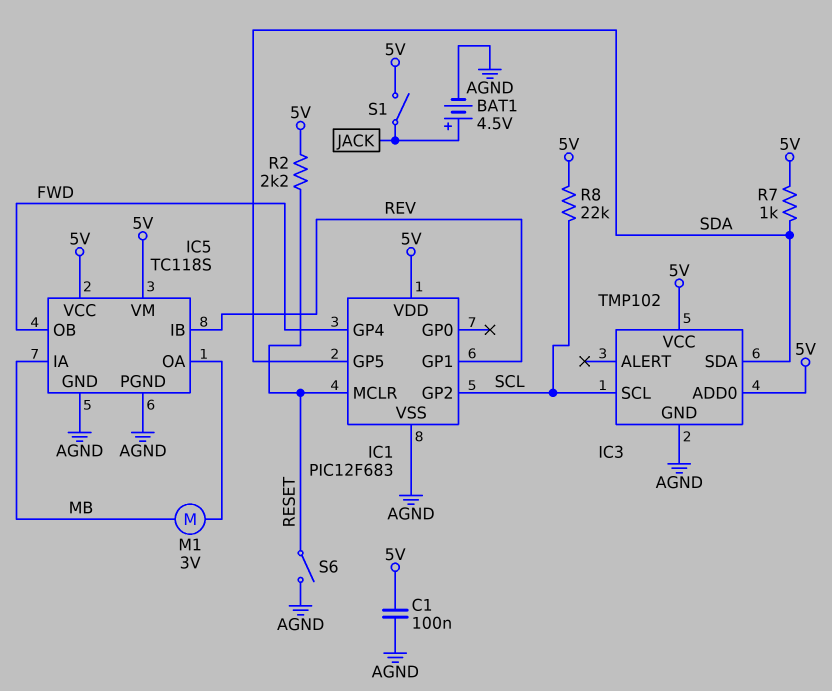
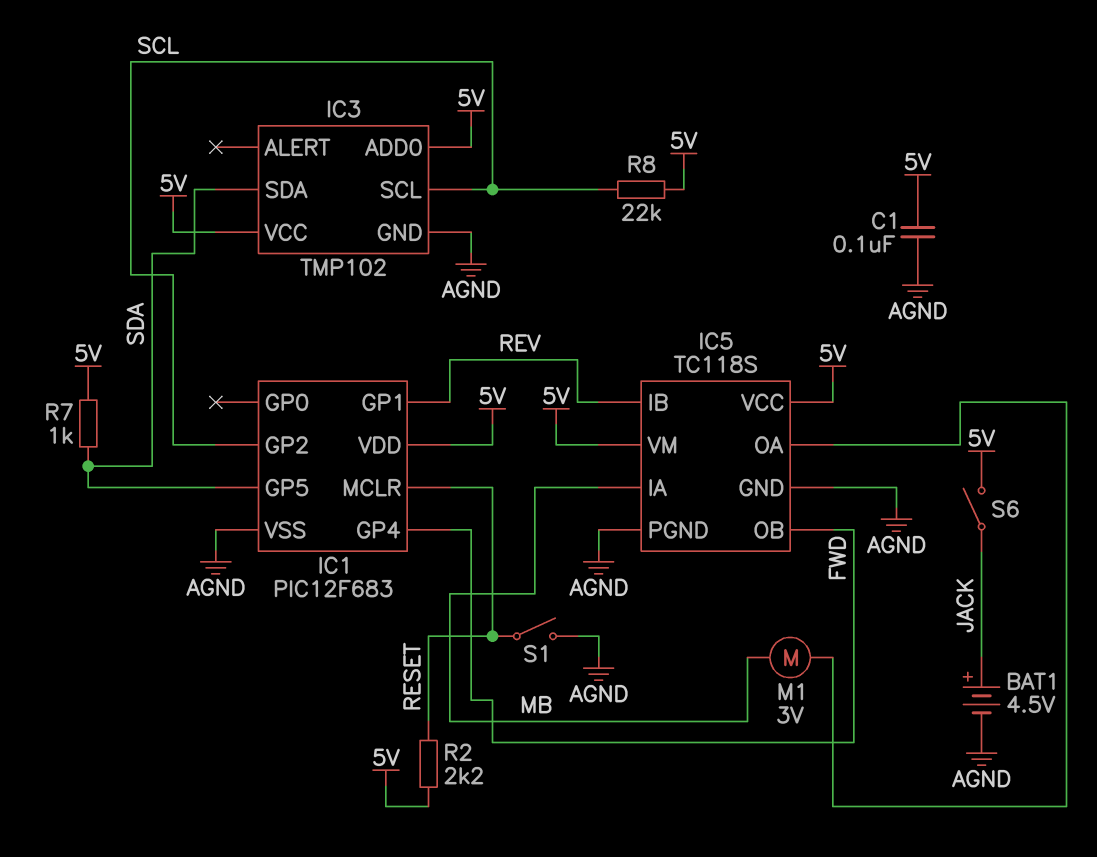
S1: switch (5V, JACK) -> switch (AGND, RESET)
S6: switch (AGND, RESET) -> switch (5V, JACK)

